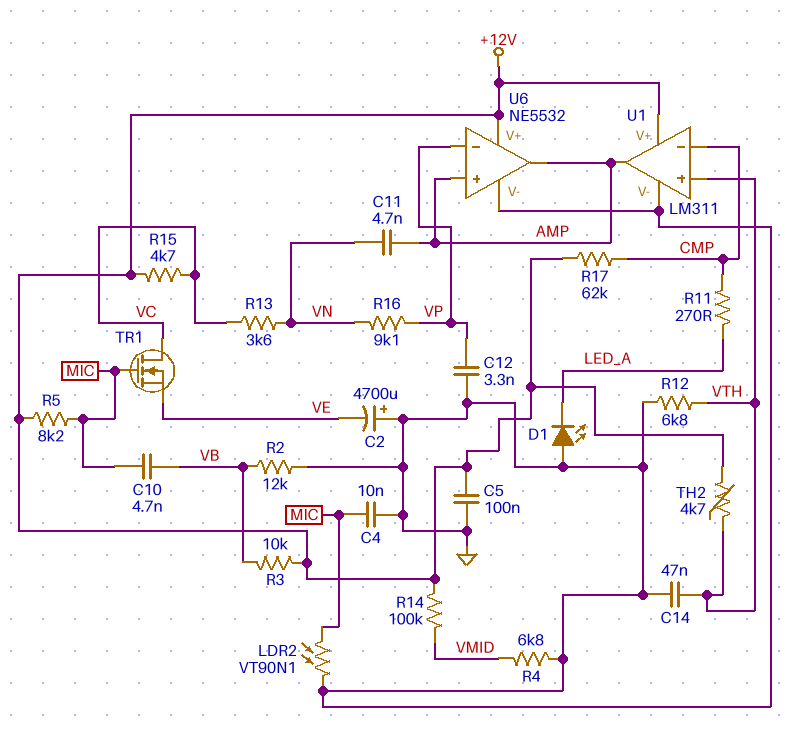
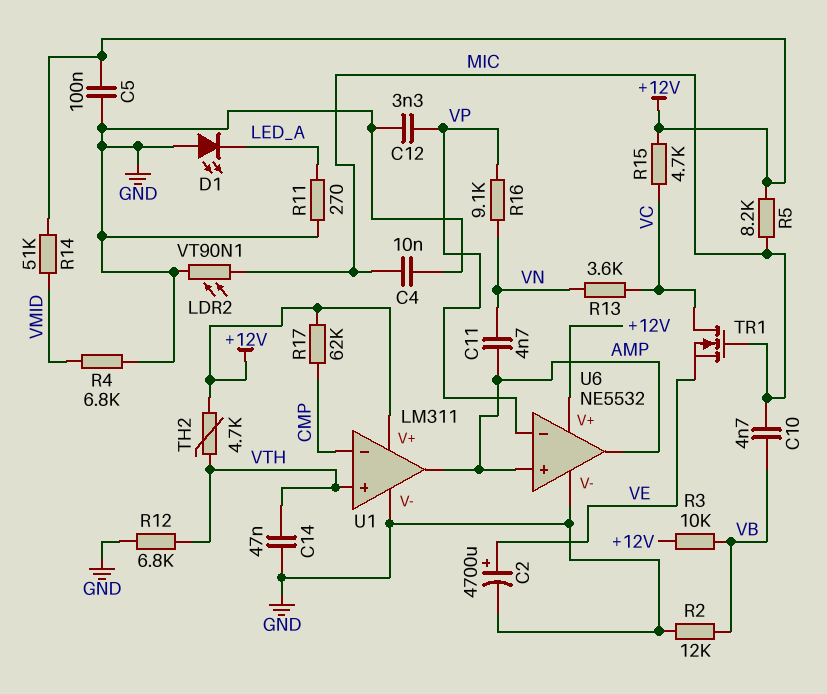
C2: 4700uF (plus GND, minus VE) -> 4700uF (plus VE, minus GND)
R11: 270 (CMP, LED_A) -> 270 (GND, LED_A)
R14: 100k (+12V, VMID) -> 51k (+12V, VMID)

